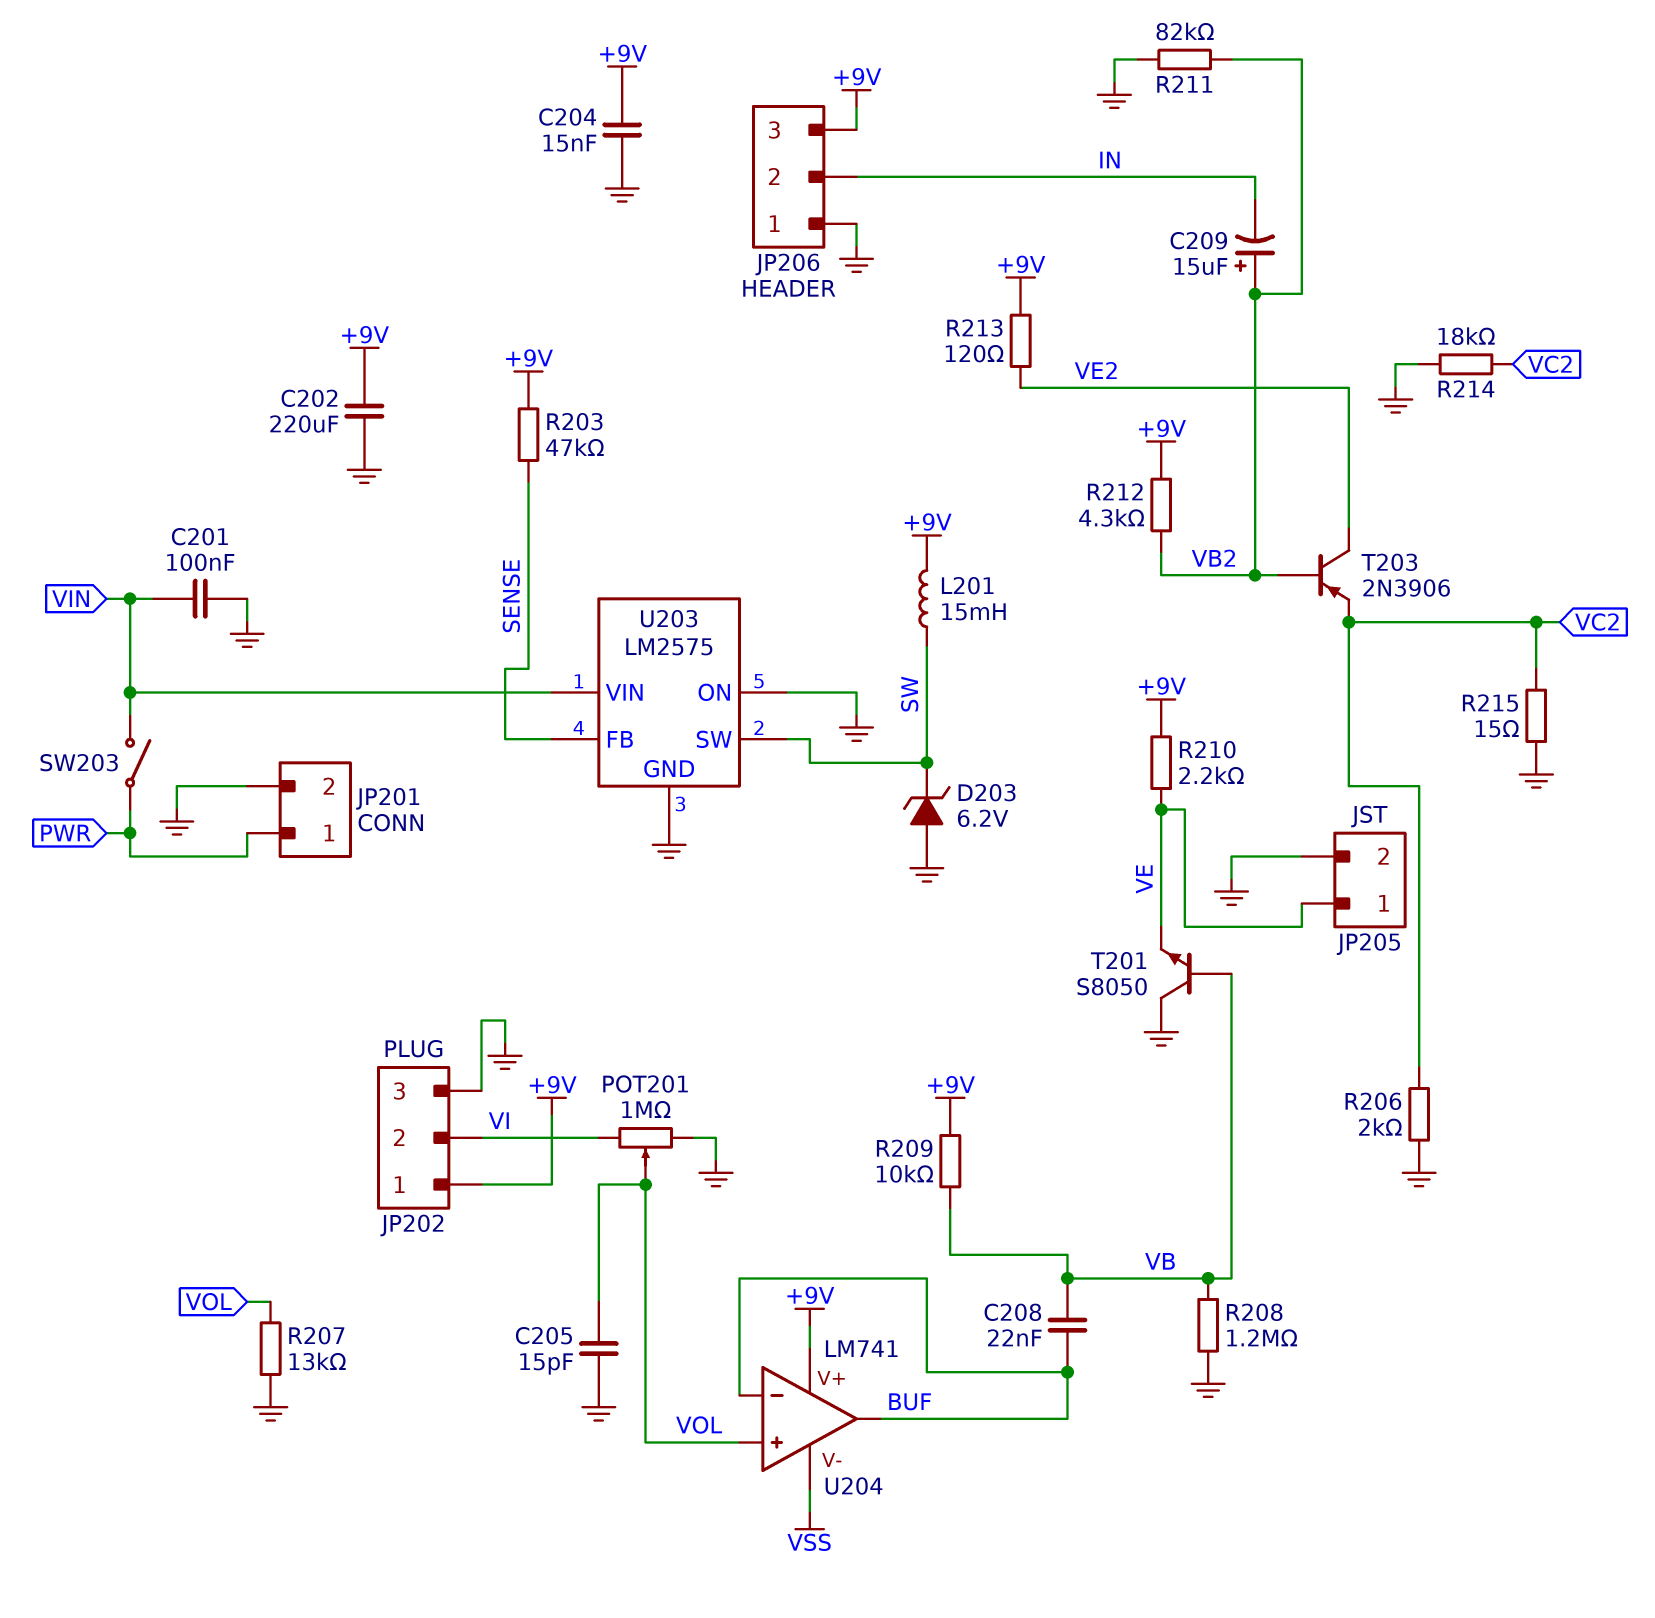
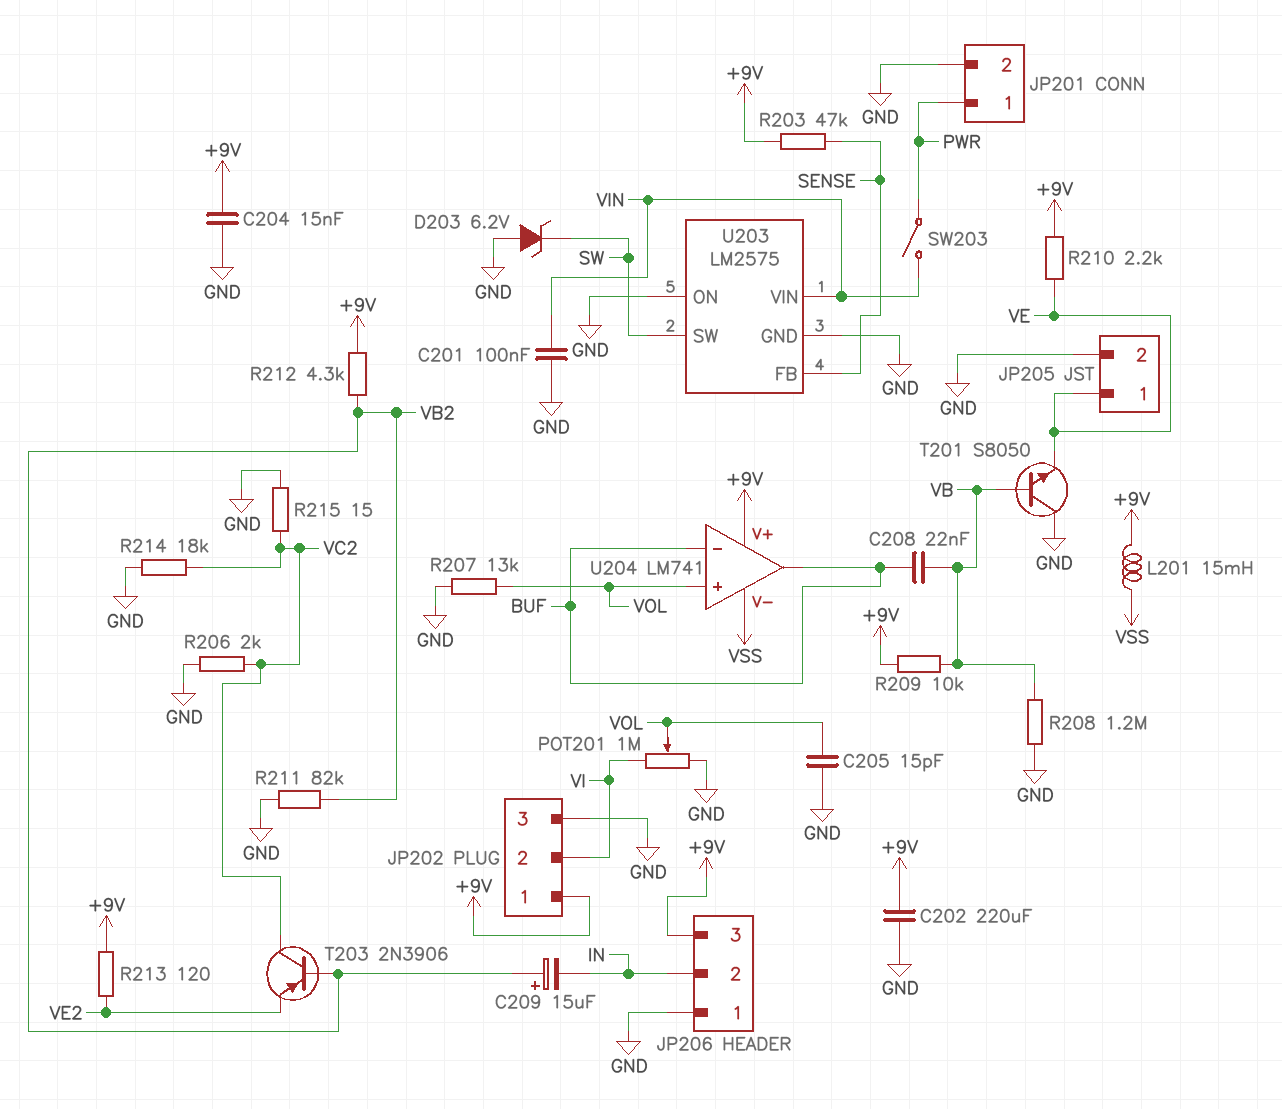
L201: 15mH (+9V, SW) -> 15mH (+9V, VSS)
T203: PNP 2N3906 (B VB2, C VE2, E VC2) -> PNP 2N3906 (B VB2, C VC2, E VE2)

